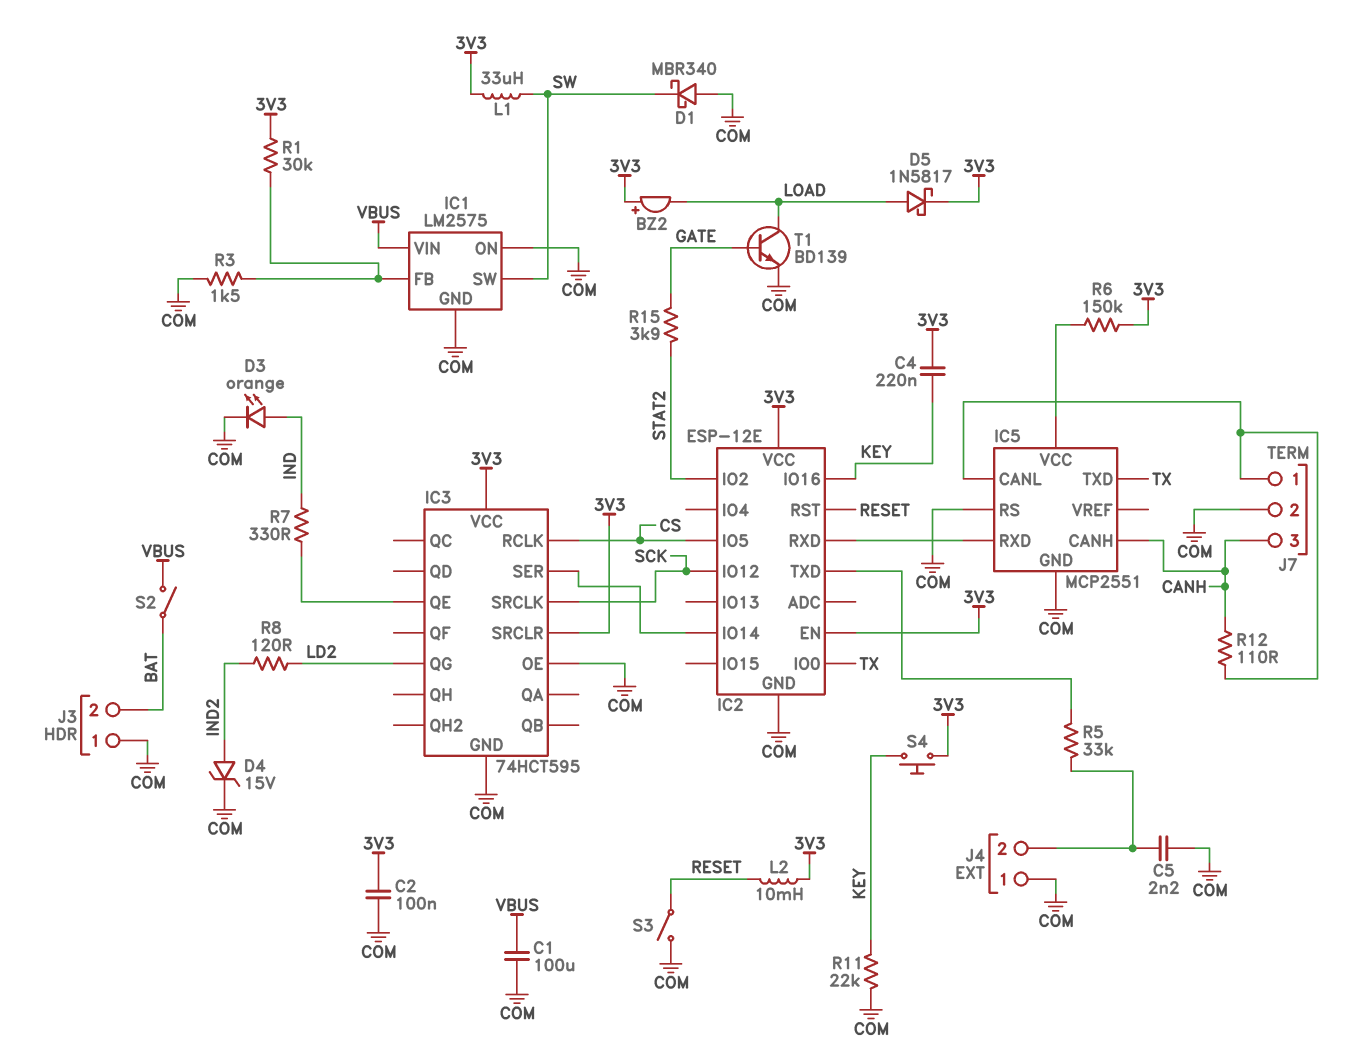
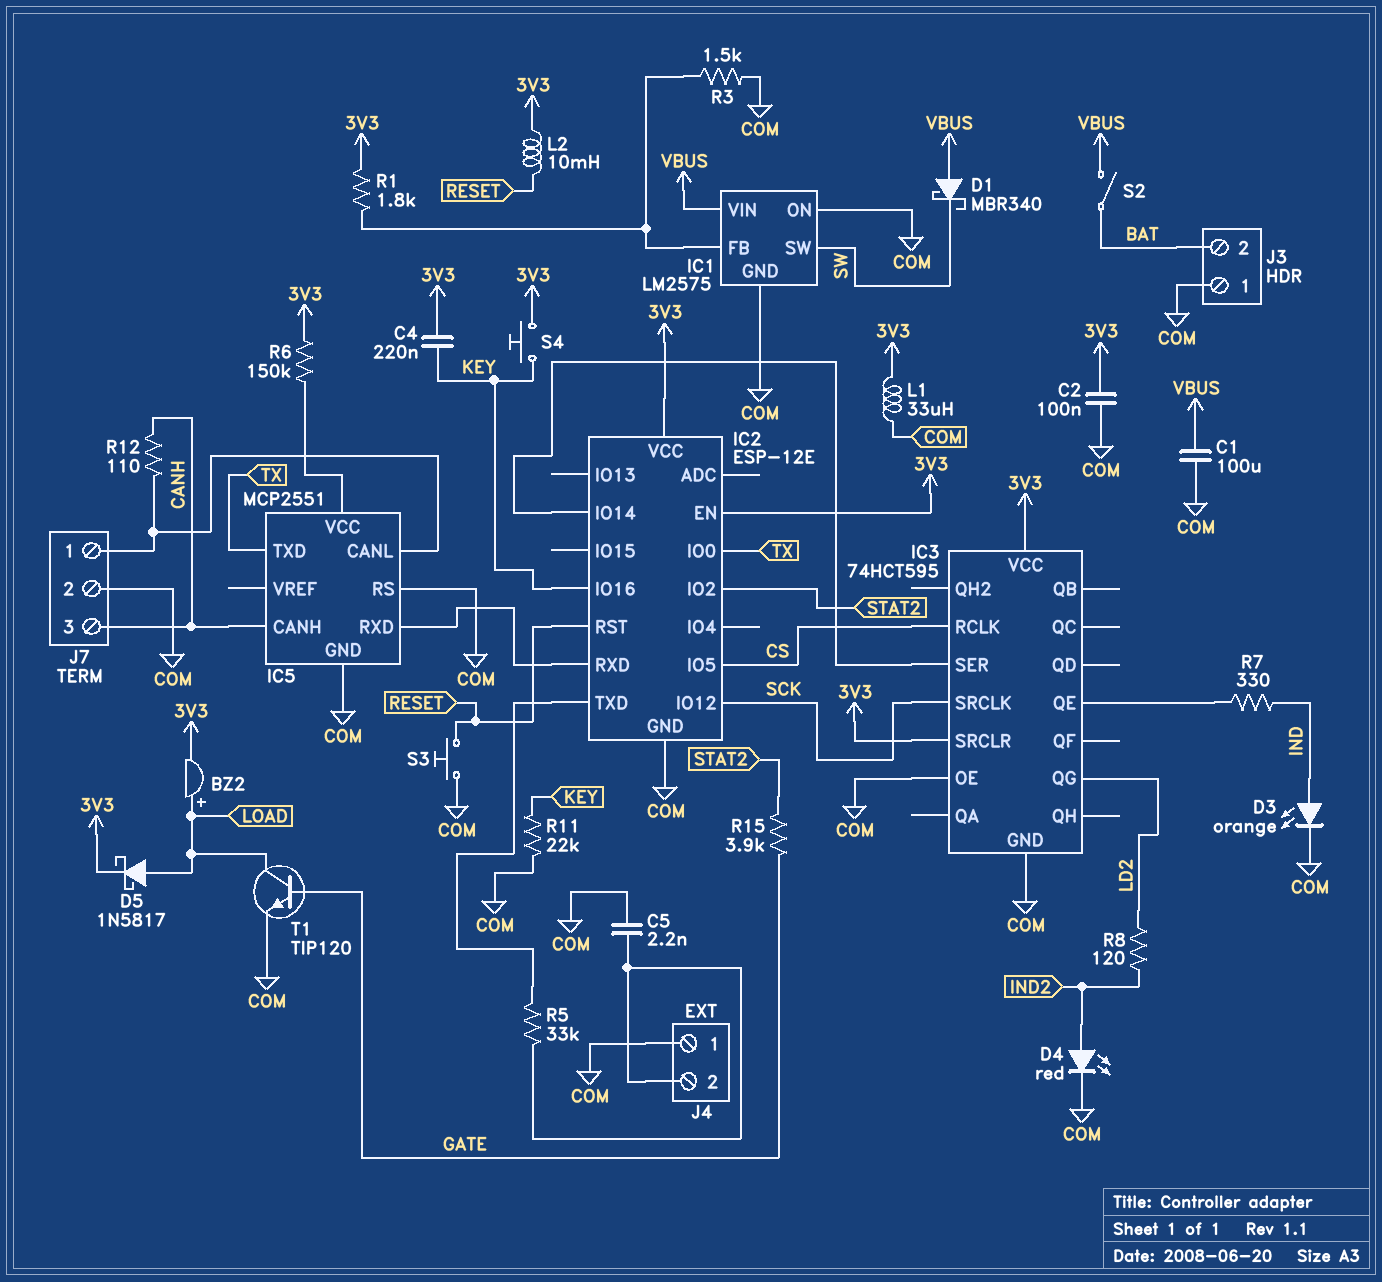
BZ2: buzzer (plus 3V3, minus LOAD) -> buzzer (plus LOAD, minus 3V3)
D1: schottky MBR340 (A COM, K SW) -> schottky MBR340 (A VBUS, K SW)
D4: zener 15V (A IND2, K COM) -> LED red (A IND2, K COM)
L1: 33uH (3V3, SW) -> 33uH (3V3, COM)
R1: 30k (3V3, IC1/FB) -> 1.8k (3V3, IC1/FB)
S3: switch (COM, RESET) -> button (COM, RESET)
T1: NPN BD139 (B GATE, C LOAD, E COM) -> NPN TIP120 (B GATE, C LOAD, E COM)

